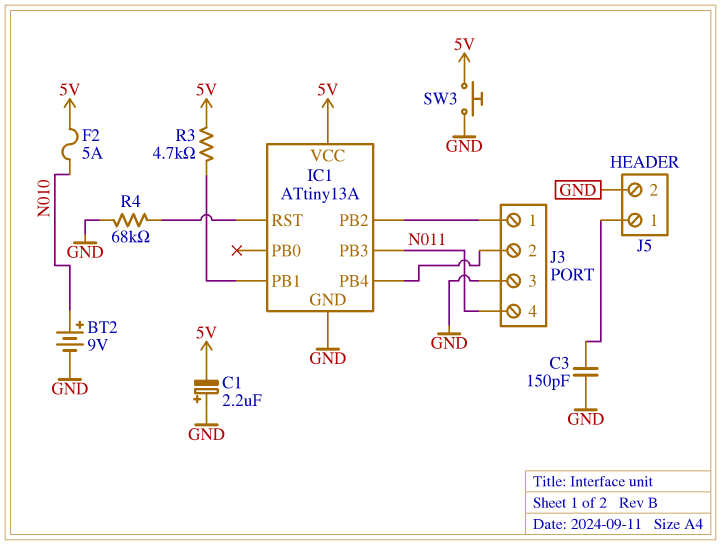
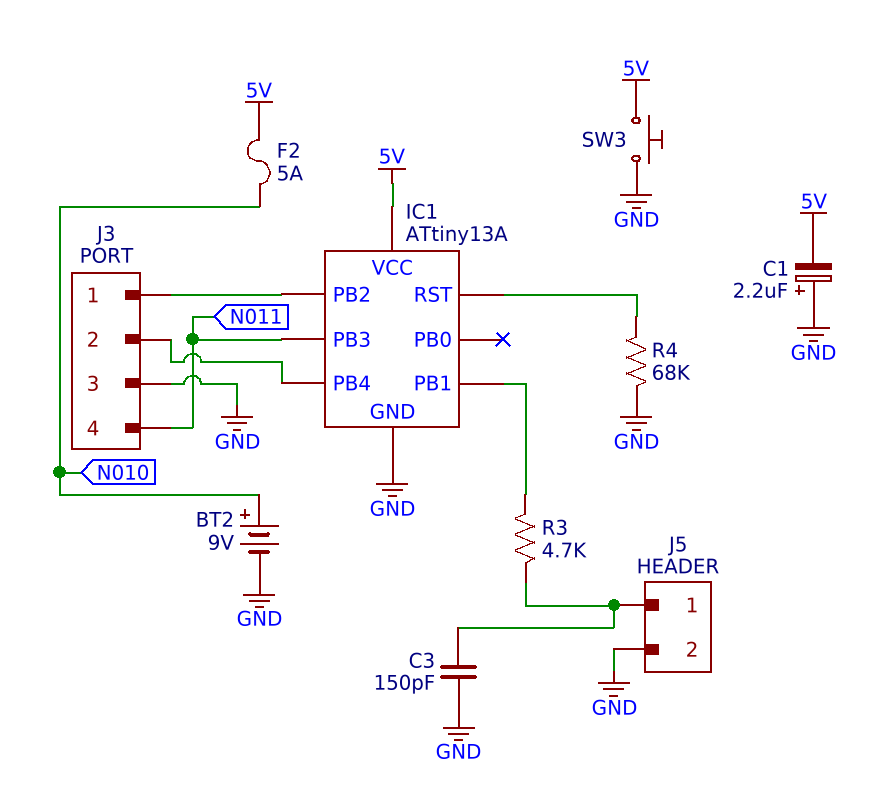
R3: 4.7k (5V, IC1/PB1) -> 4.7k (IC1/PB1, J5/1)

